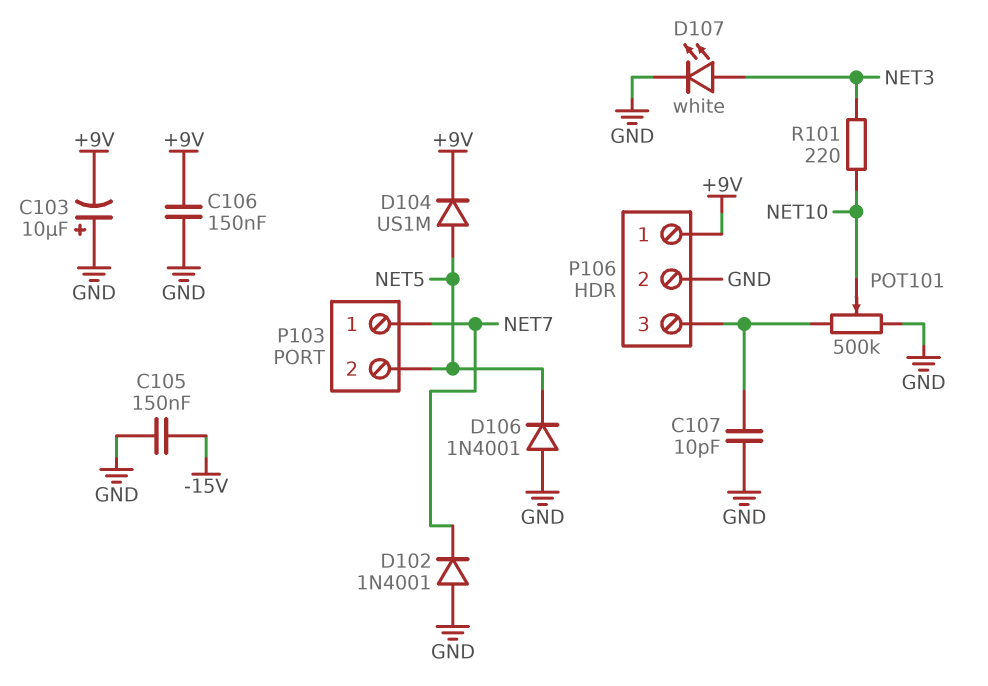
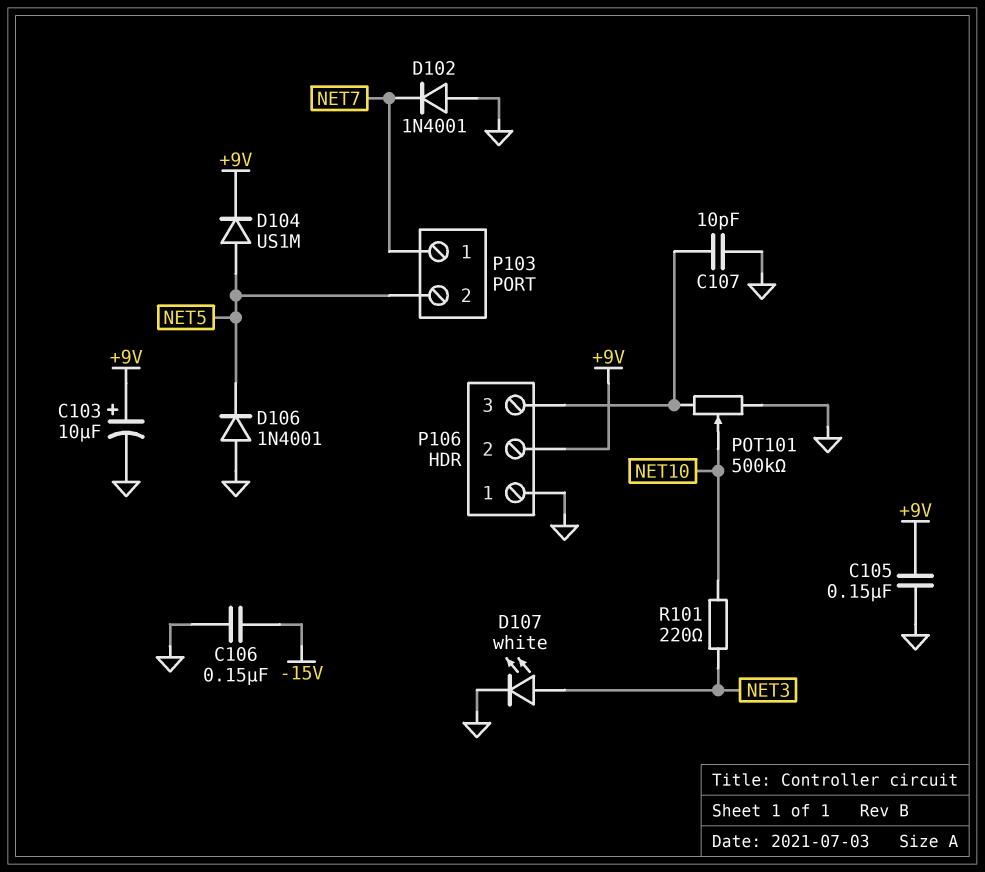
C103: 10uF (plus GND, minus +9V) -> 10uF (plus +9V, minus GND)
C105: 150nF (-15V, GND) -> 150nF (+9V, GND)
C106: 150nF (+9V, GND) -> 150nF (-15V, GND)
P106 pin 1: +9V -> GND
P106 pin 2: GND -> +9V

